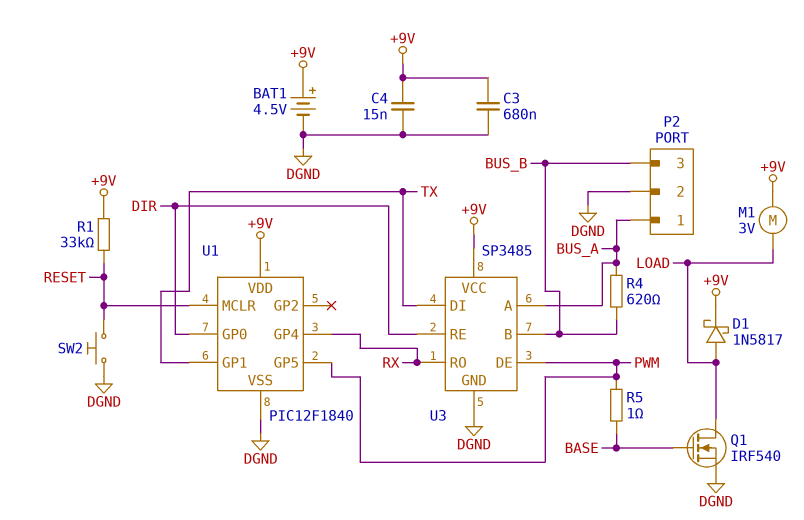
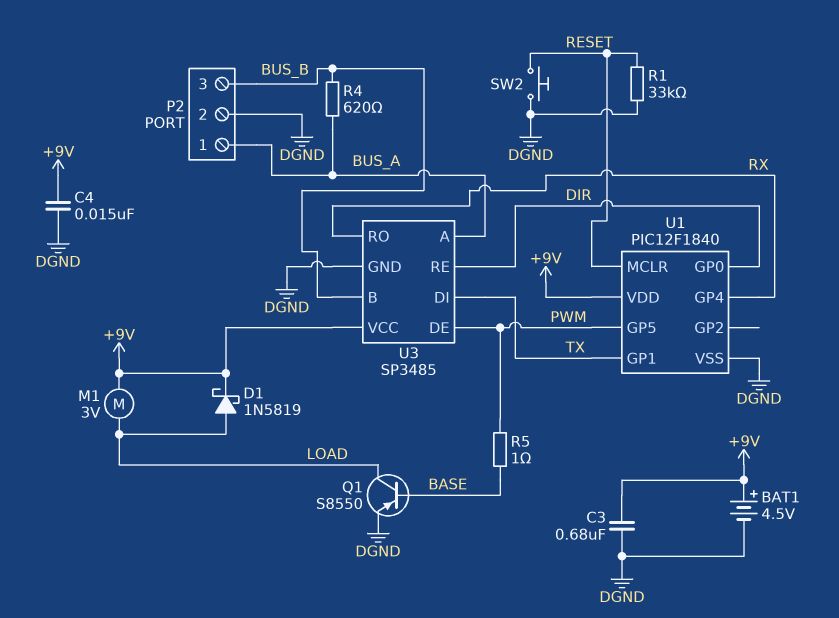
D1: schottky 1N5817 (A LOAD, K +9V) -> schottky 1N5819 (A LOAD, K +9V)
Q1: NMOS IRF540 (G BASE, D LOAD, S DGND) -> PNP S8550 (B BASE, C LOAD, E DGND)
R1: 33k (+9V, RESET) -> 33k (DGND, RESET)

